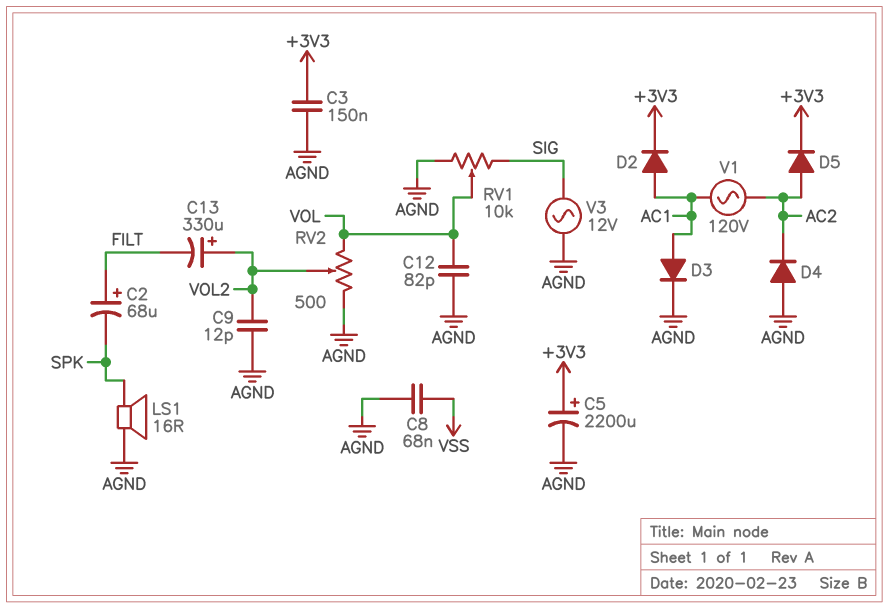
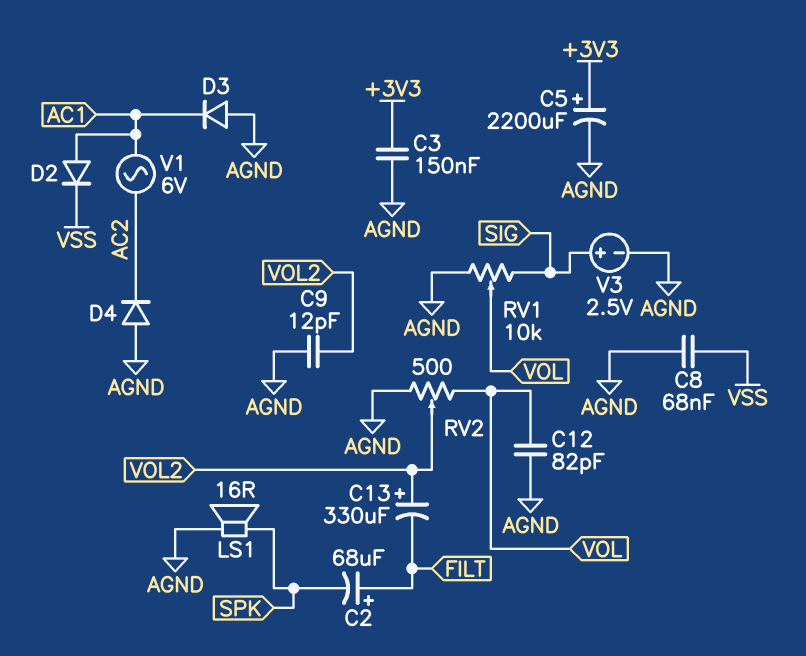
D2: diode (A AC1, K +3V3) -> diode (A AC1, K VSS)
D3: diode (A AC1, K AGND) -> diode (A AGND, K AC1)
D5: diode (A AC2, K +3V3) -> none
V1: AC 120V (AC1, AC2) -> AC 6V (AC1, AC2)
V3: AC 12V (AGND, SIG) -> 2.5V (plus SIG, minus AGND)

